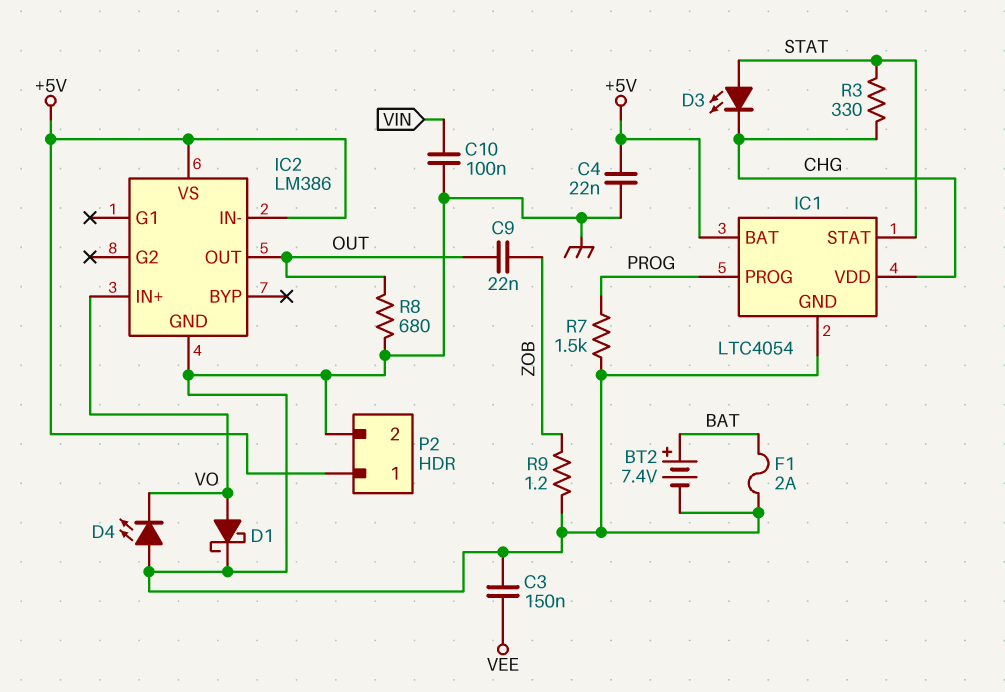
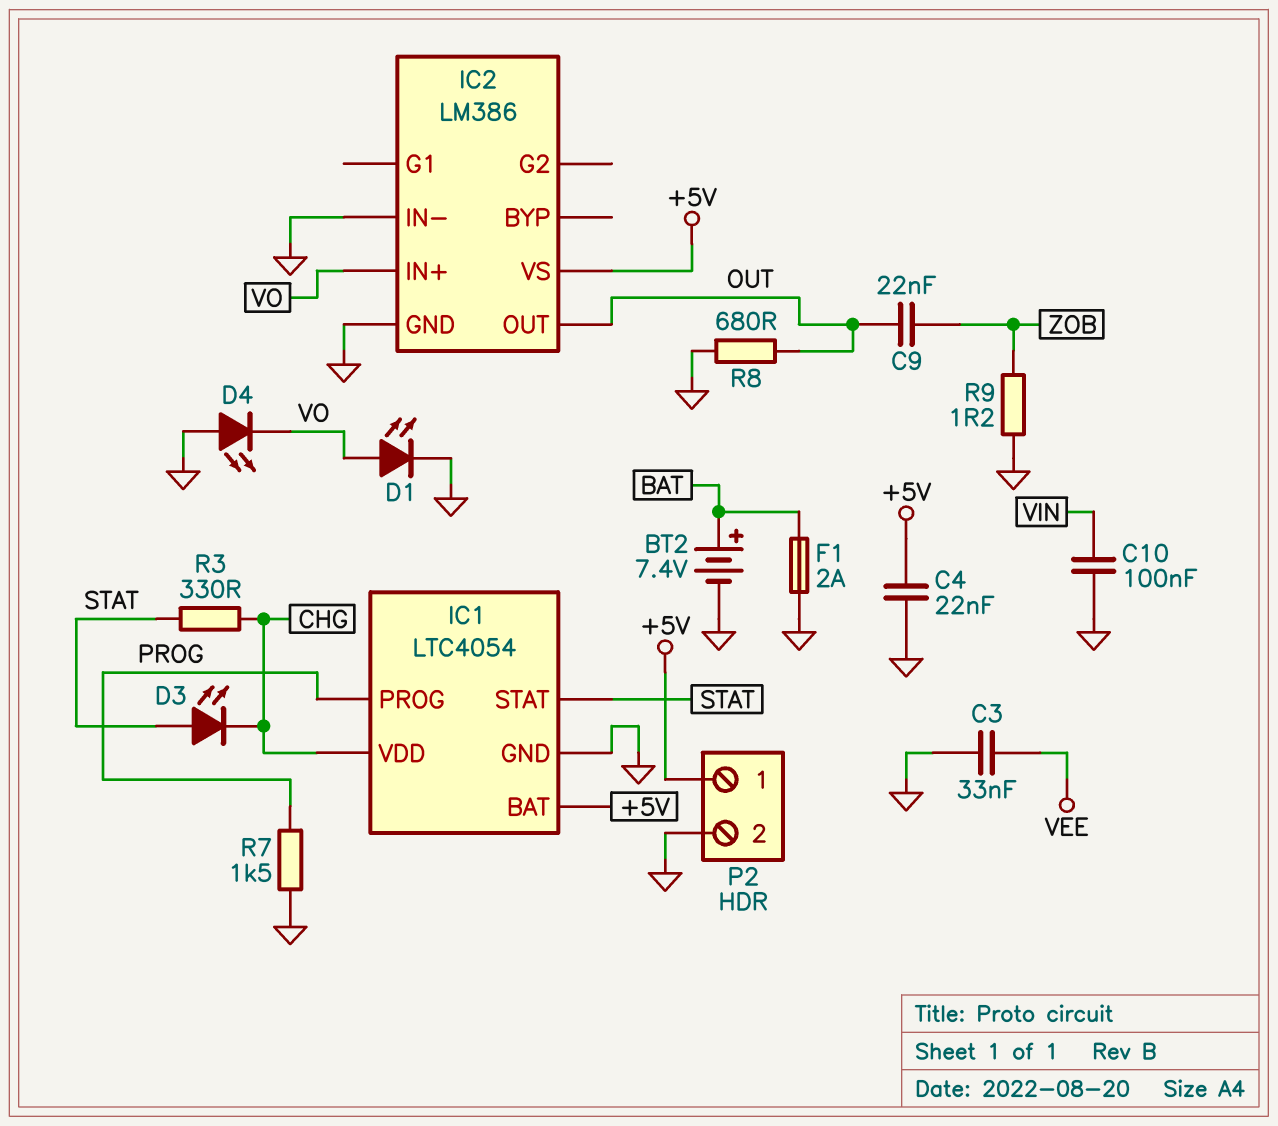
C3: 150nF (GND, VEE) -> 33nF (GND, VEE)
D1: schottky (A VO, K GND) -> LED (A VO, K GND)
IC2 pin IN-: +5V -> GND

